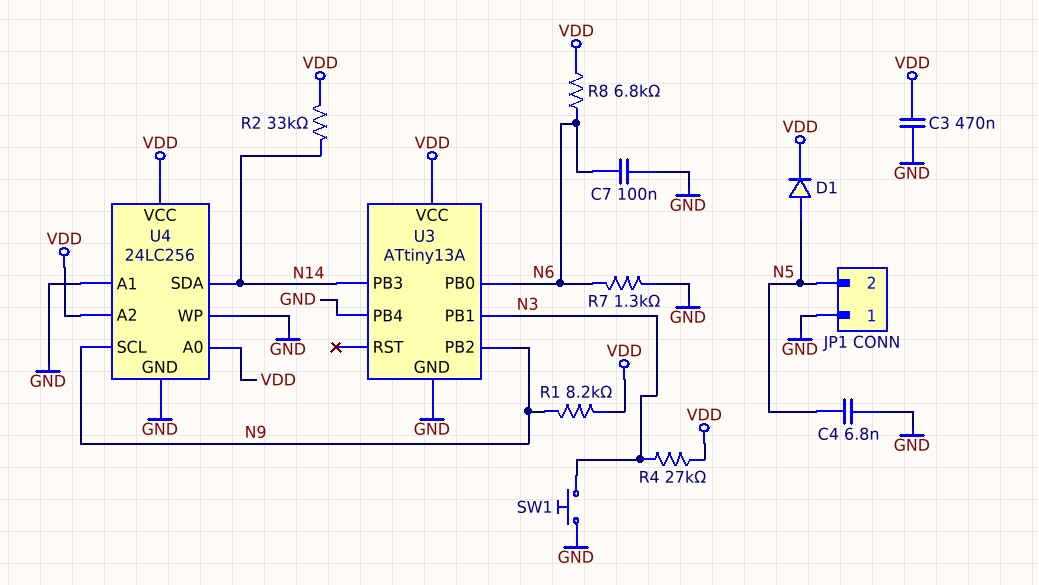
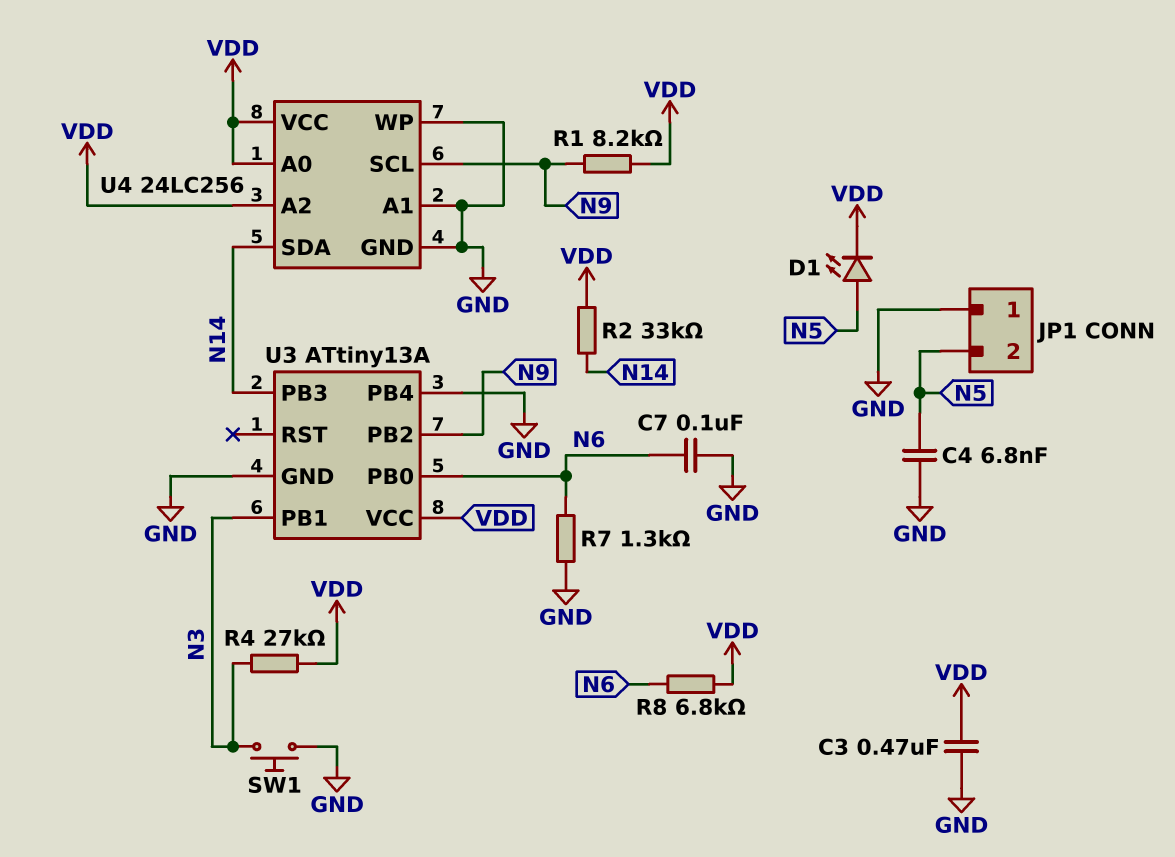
D1: diode (A N5, K VDD) -> LED (A N5, K VDD)

